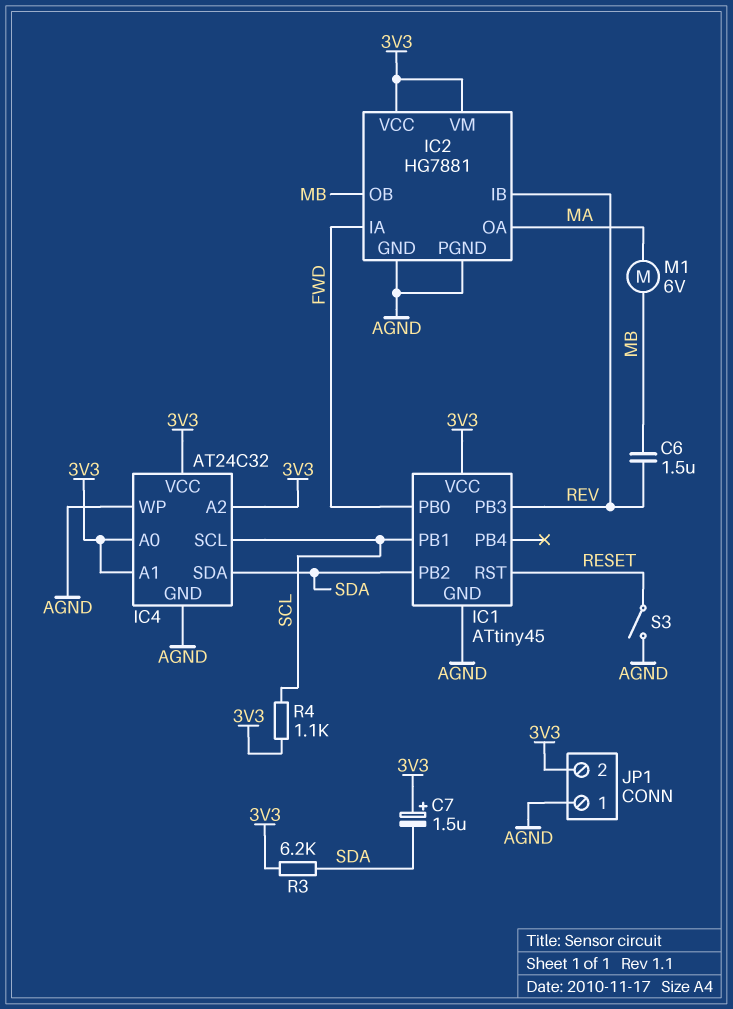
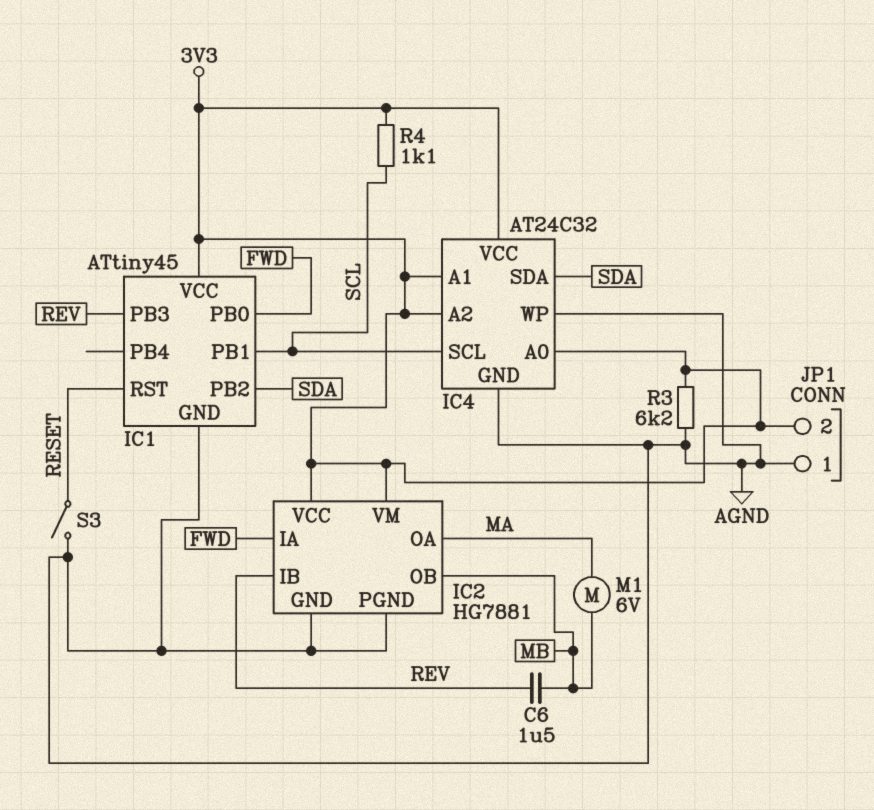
C7: 1.5uF (plus 3V3, minus SDA) -> none
R3: 6.2k (3V3, SDA) -> 6.2k (3V3, AGND)

